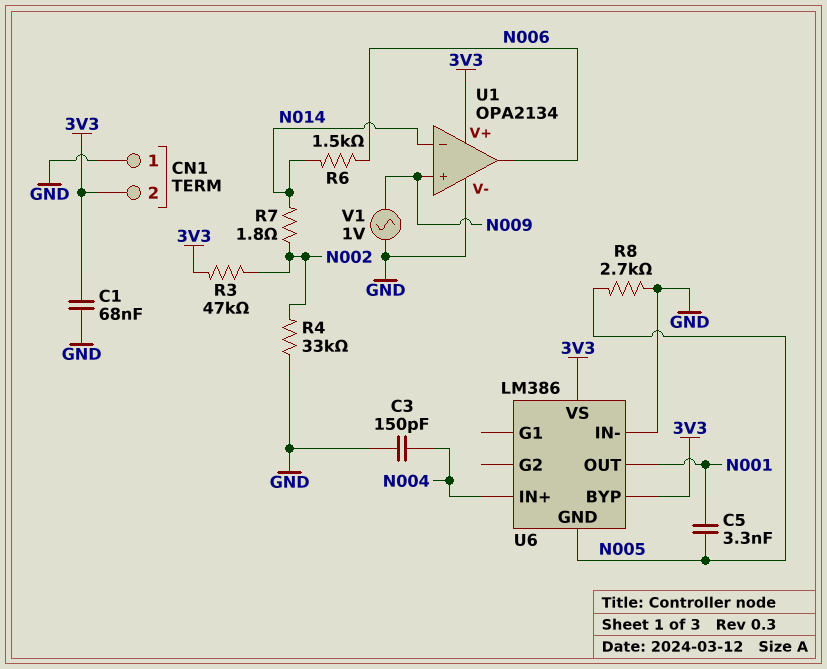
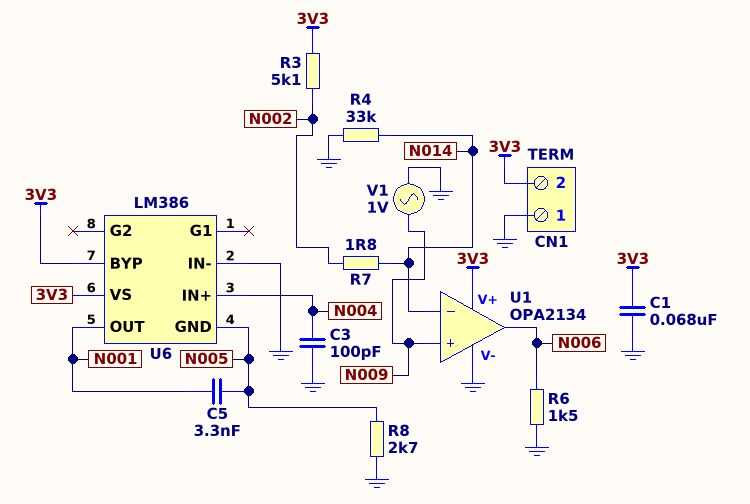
C3: 150pF (GND, N004) -> 100pF (GND, N004)
R3: 47k (3V3, N002) -> 5.1k (3V3, N002)
R4: 33k (GND, N002) -> 33k (GND, N014)
R6: 1.5k (N006, N014) -> 1.5k (GND, N006)

